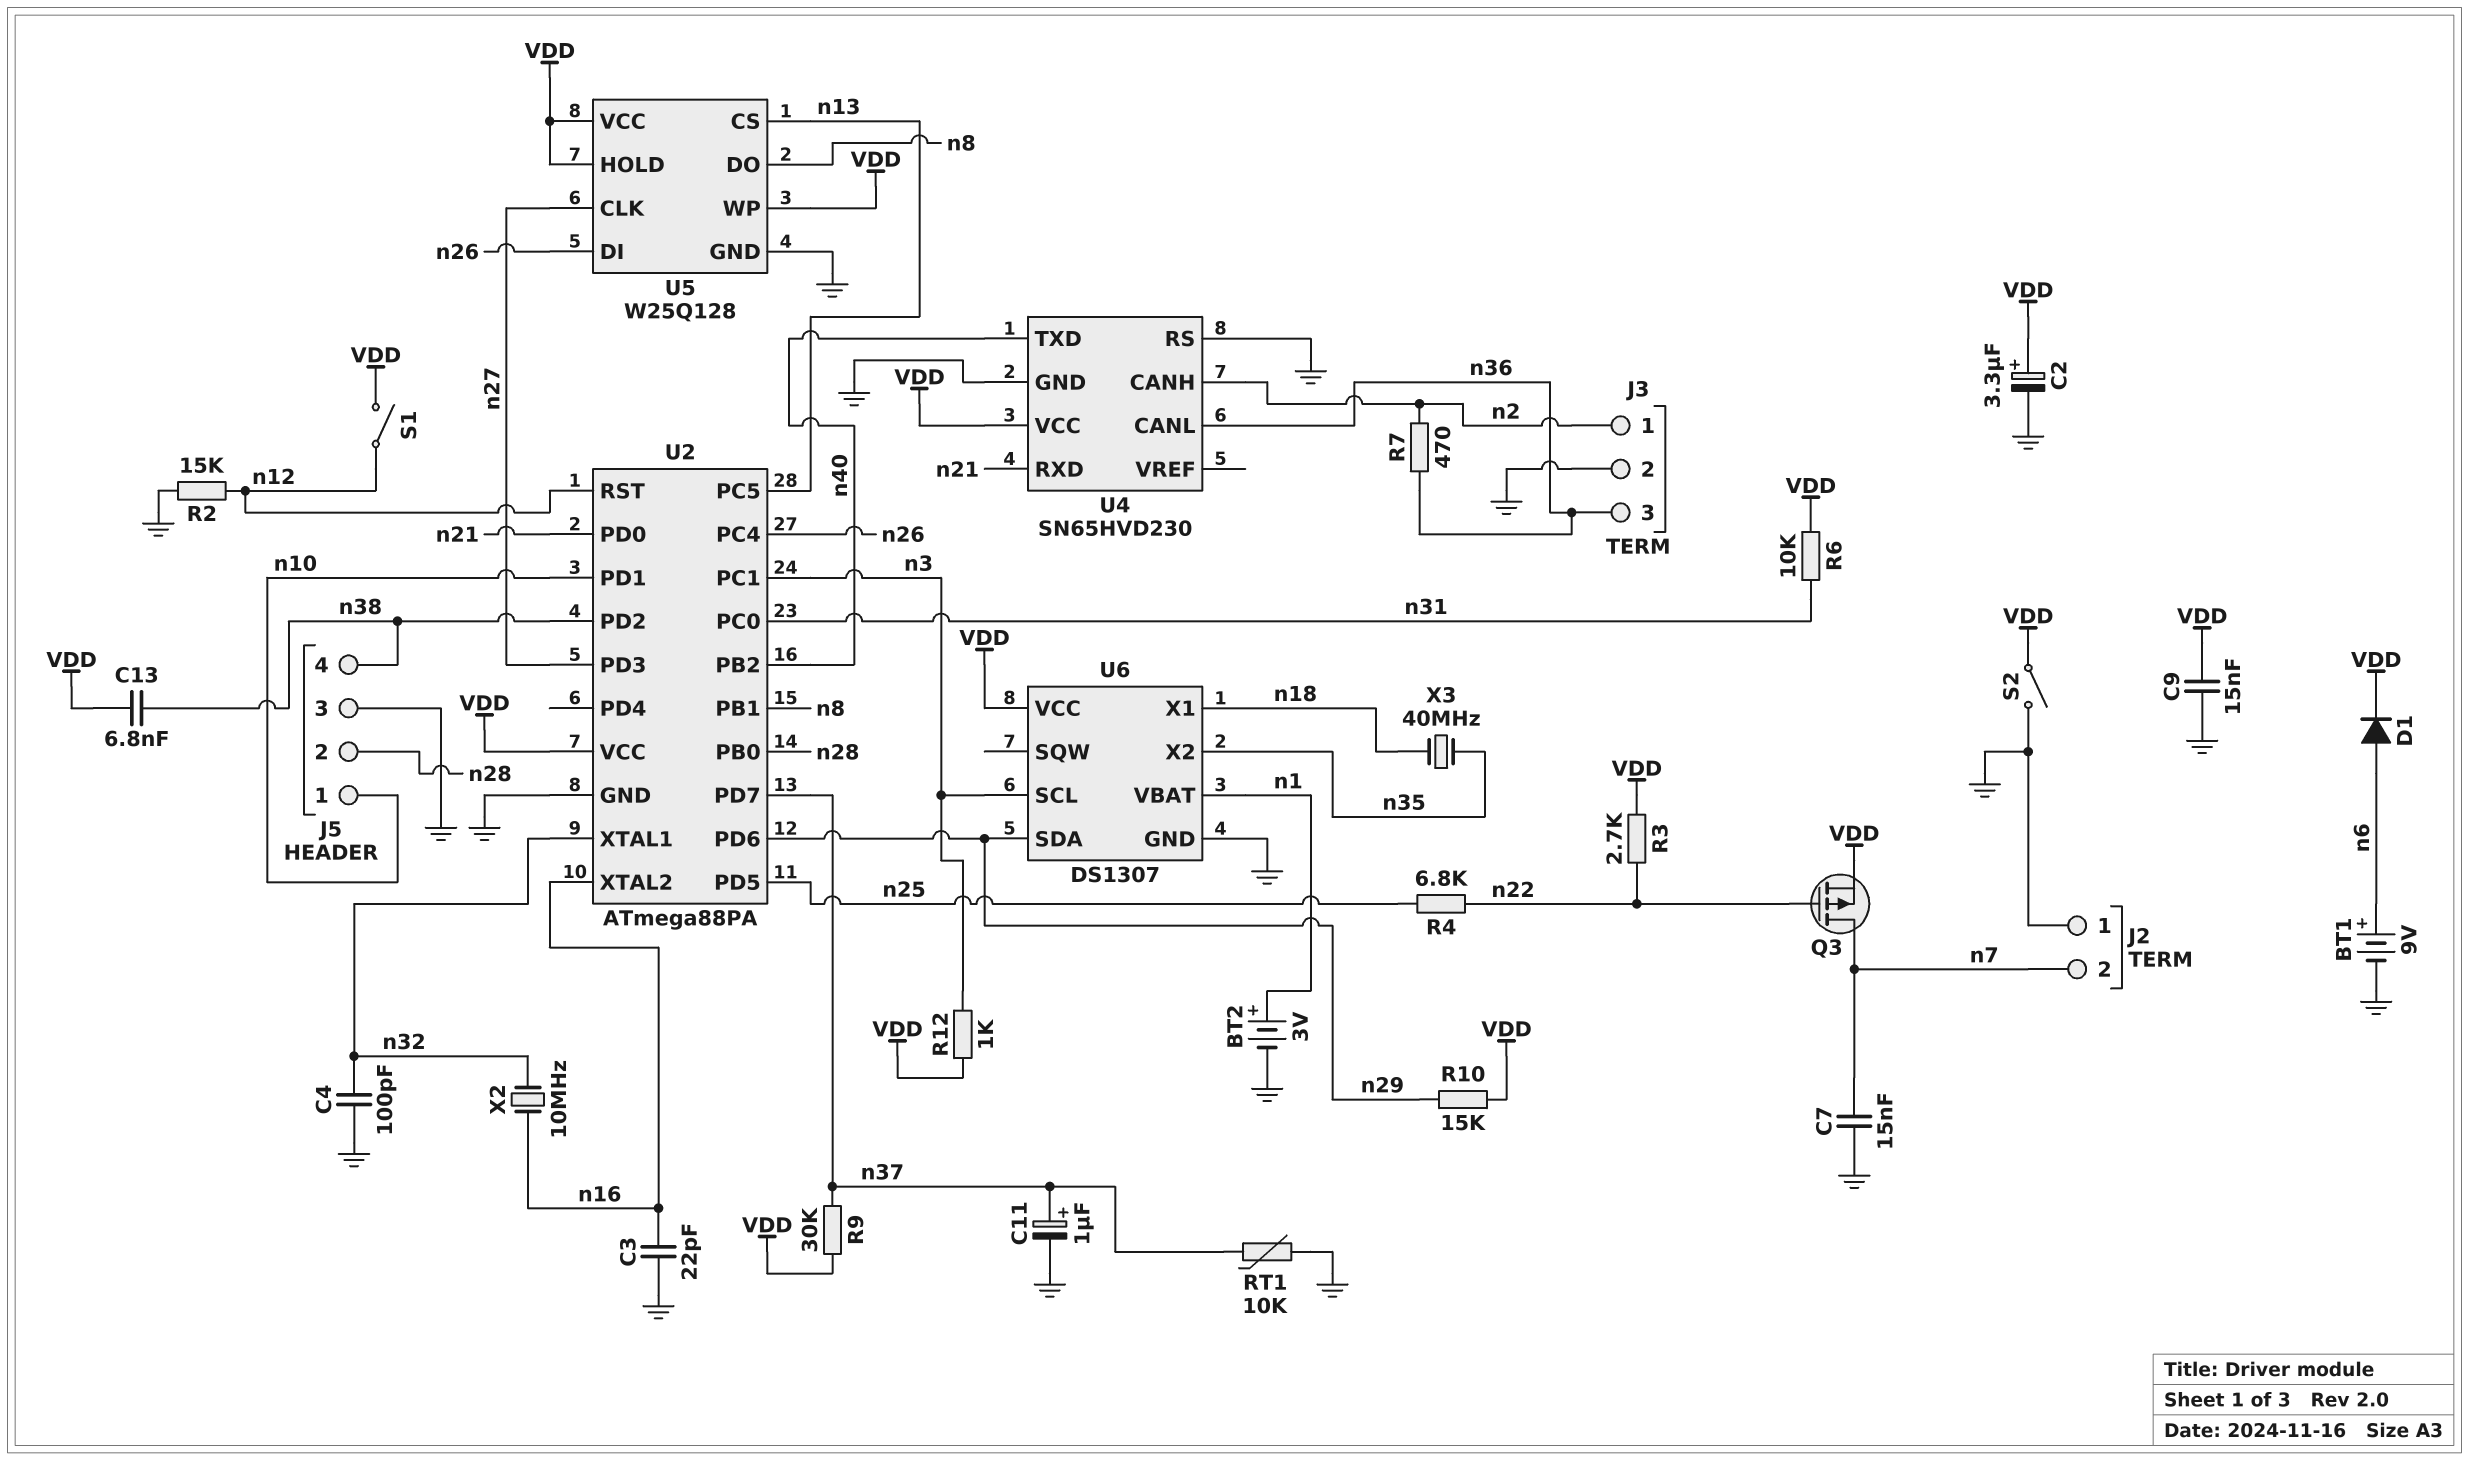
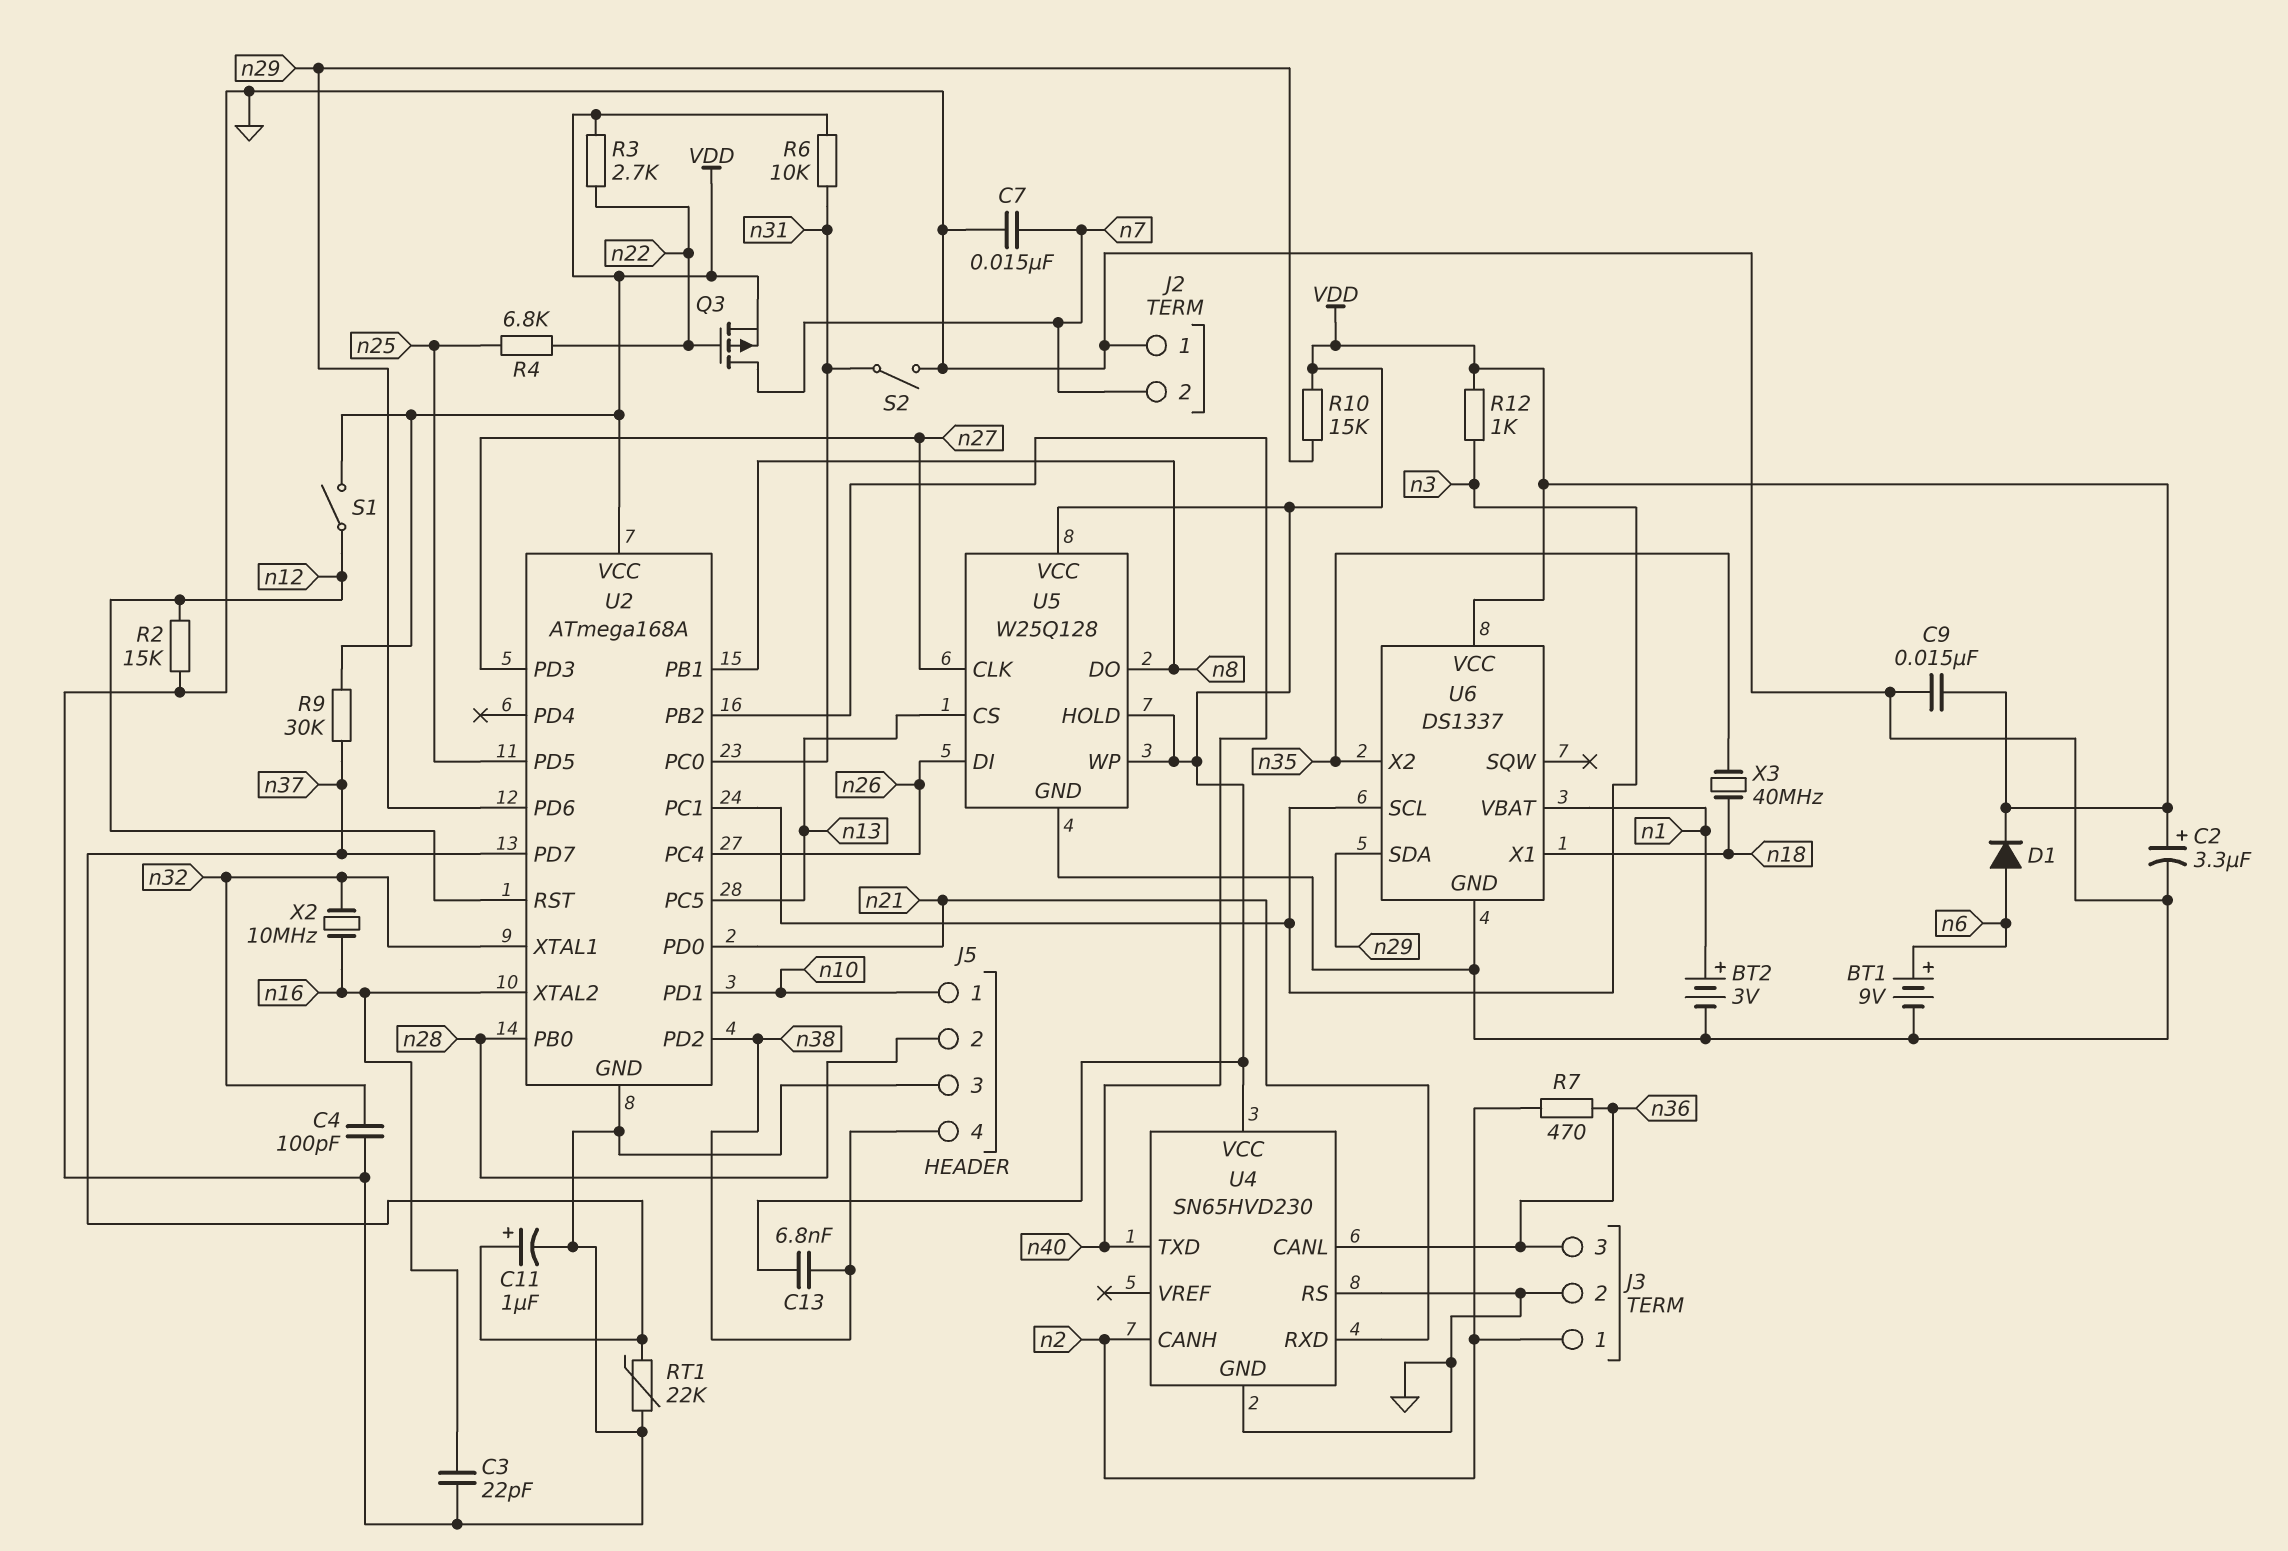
RT1: 10k (GND, n37) -> 22k (GND, n37)
S2: switch (GND, VDD) -> switch (GND, n31)
U2: ATmega88PA -> ATmega168A
U6: DS1307 -> DS1337

